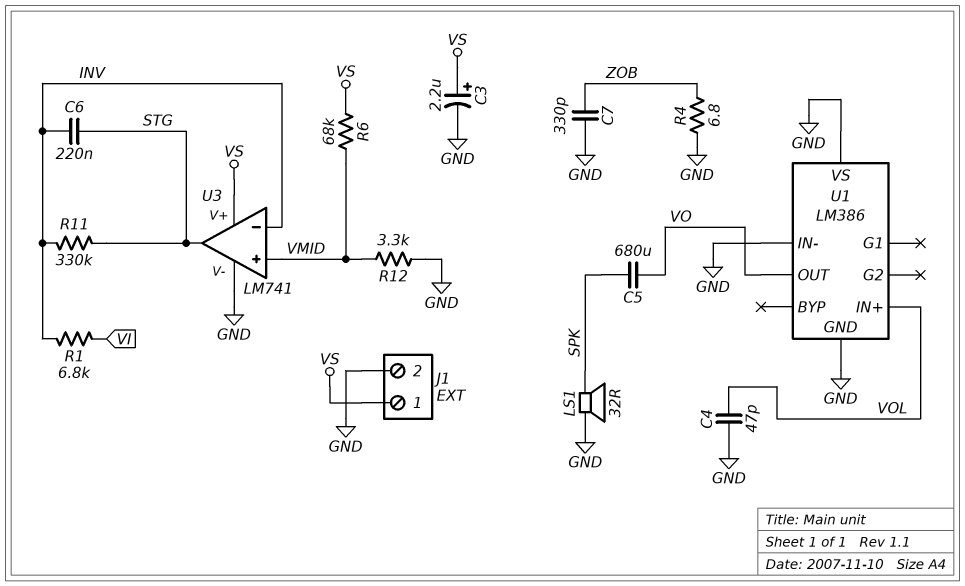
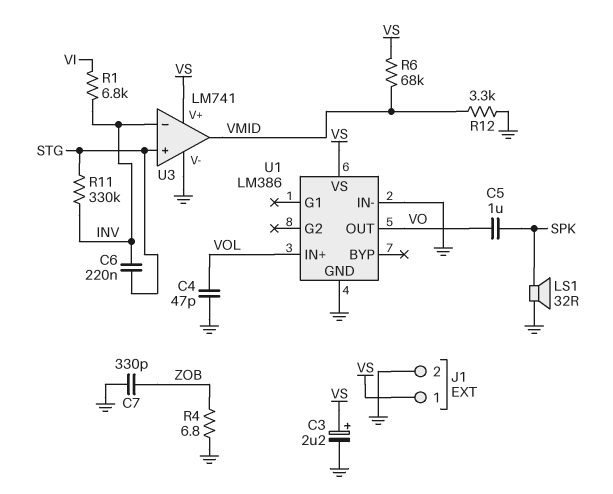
C5: 680uF (SPK, VO) -> 1uF (SPK, VO)
U1 pin VS: GND -> VS
U3 pin in+: VMID -> STG
U3 pin out: STG -> VMID

